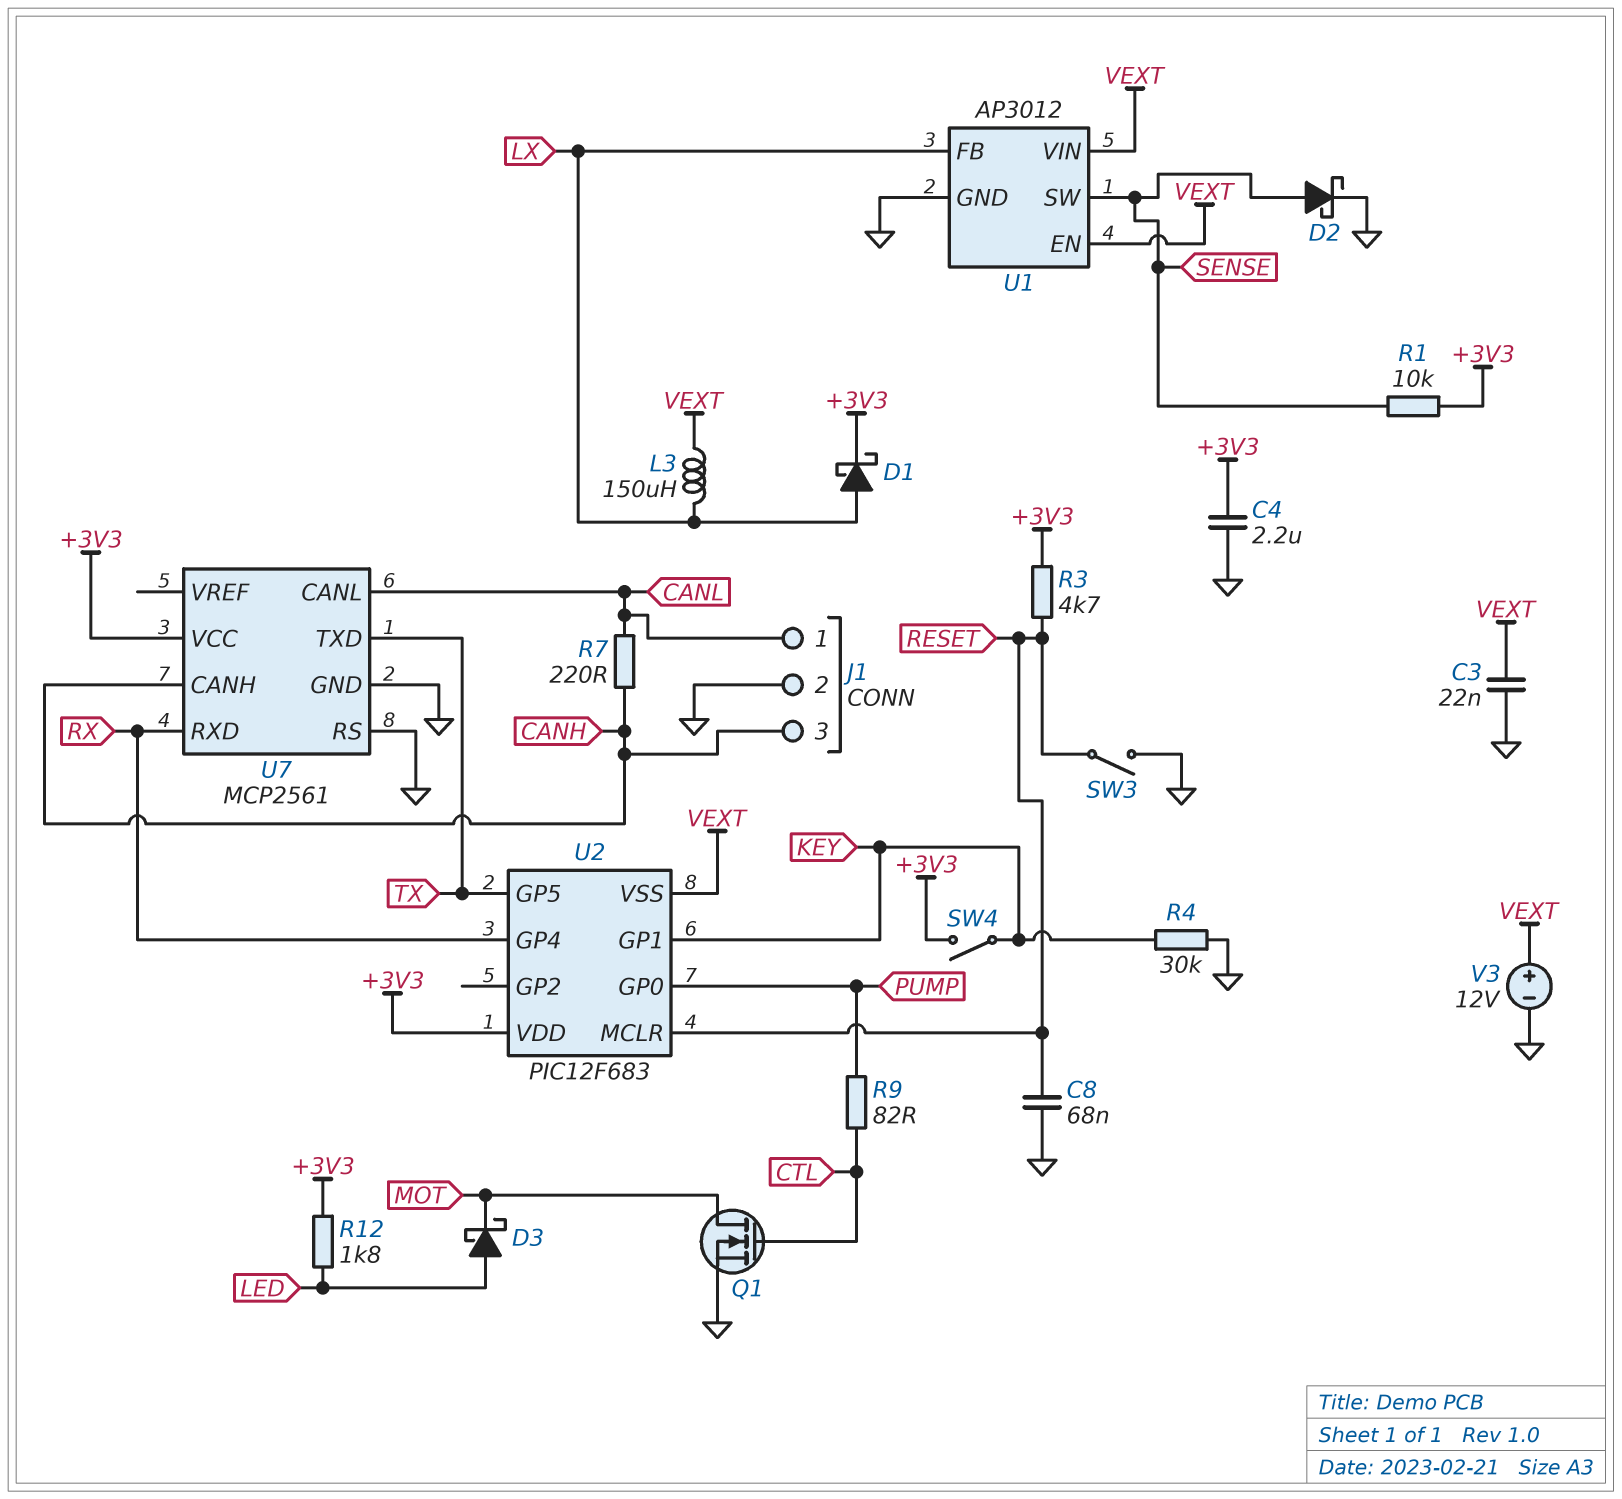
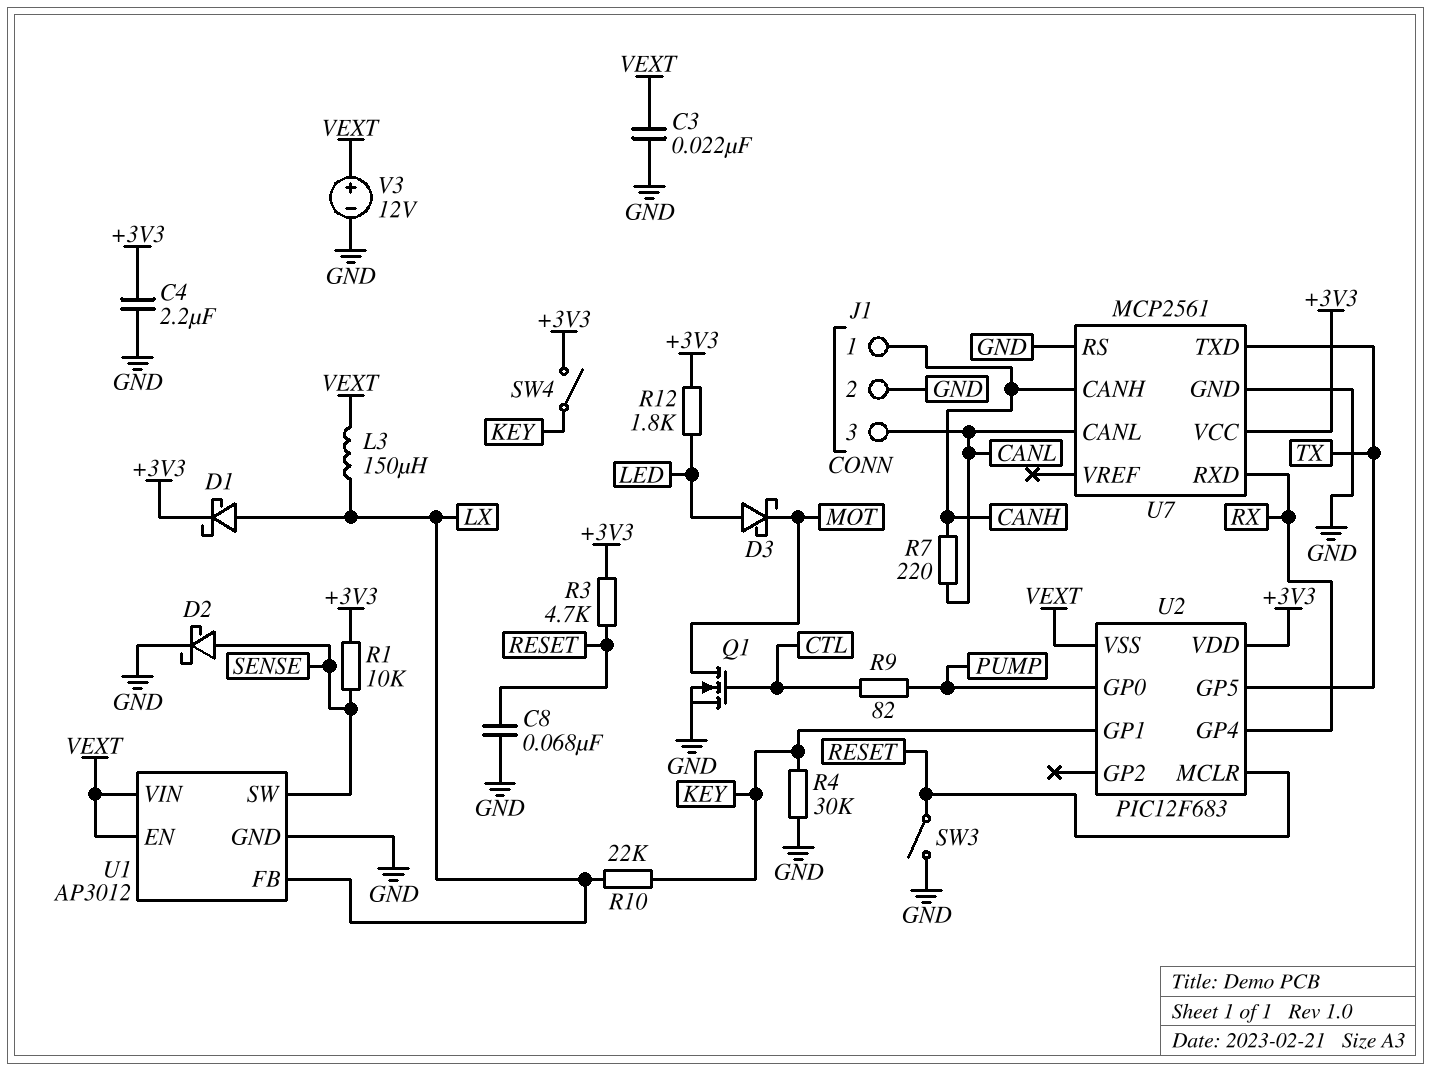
J1 pin 1: CANL -> CANH
J1 pin 3: CANH -> CANL
R10: none -> 22k (KEY, LX)

